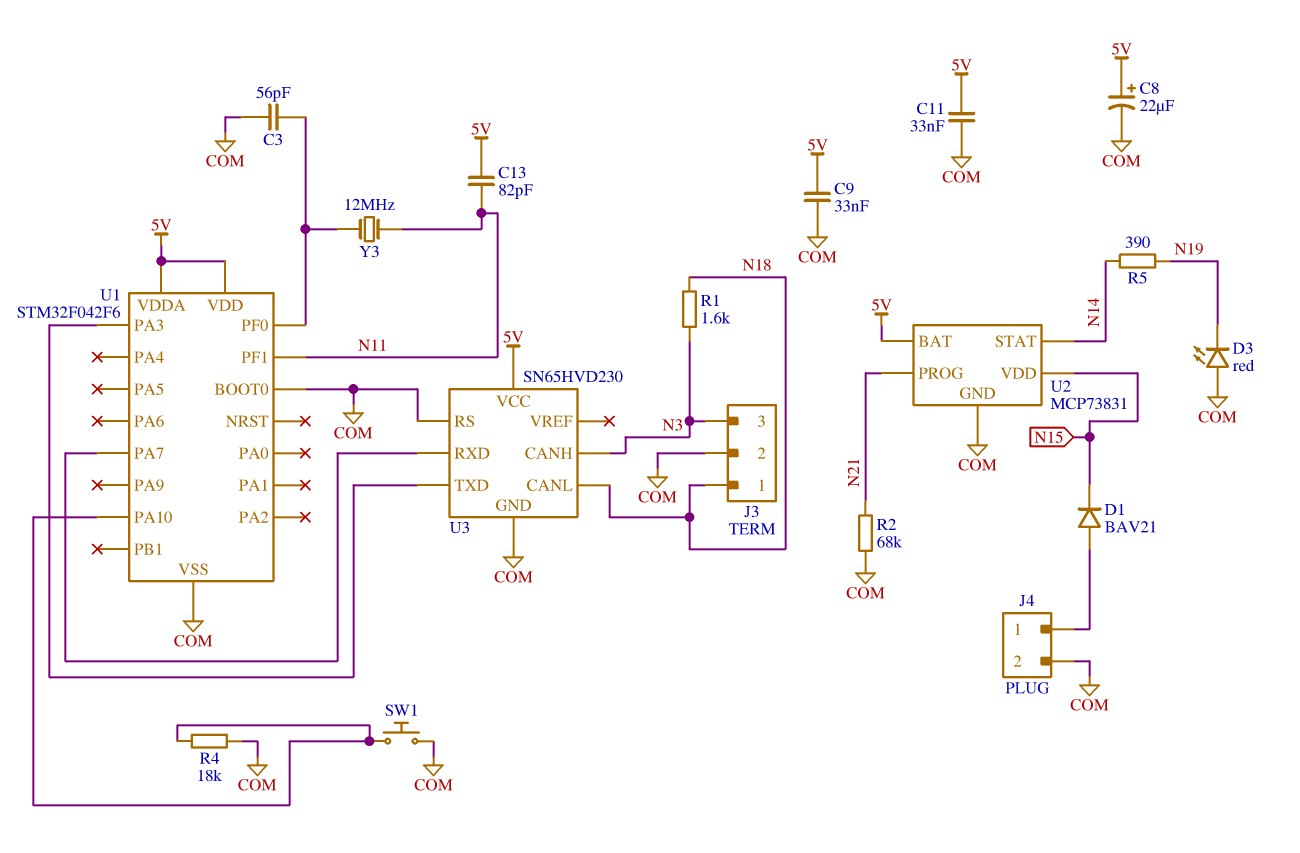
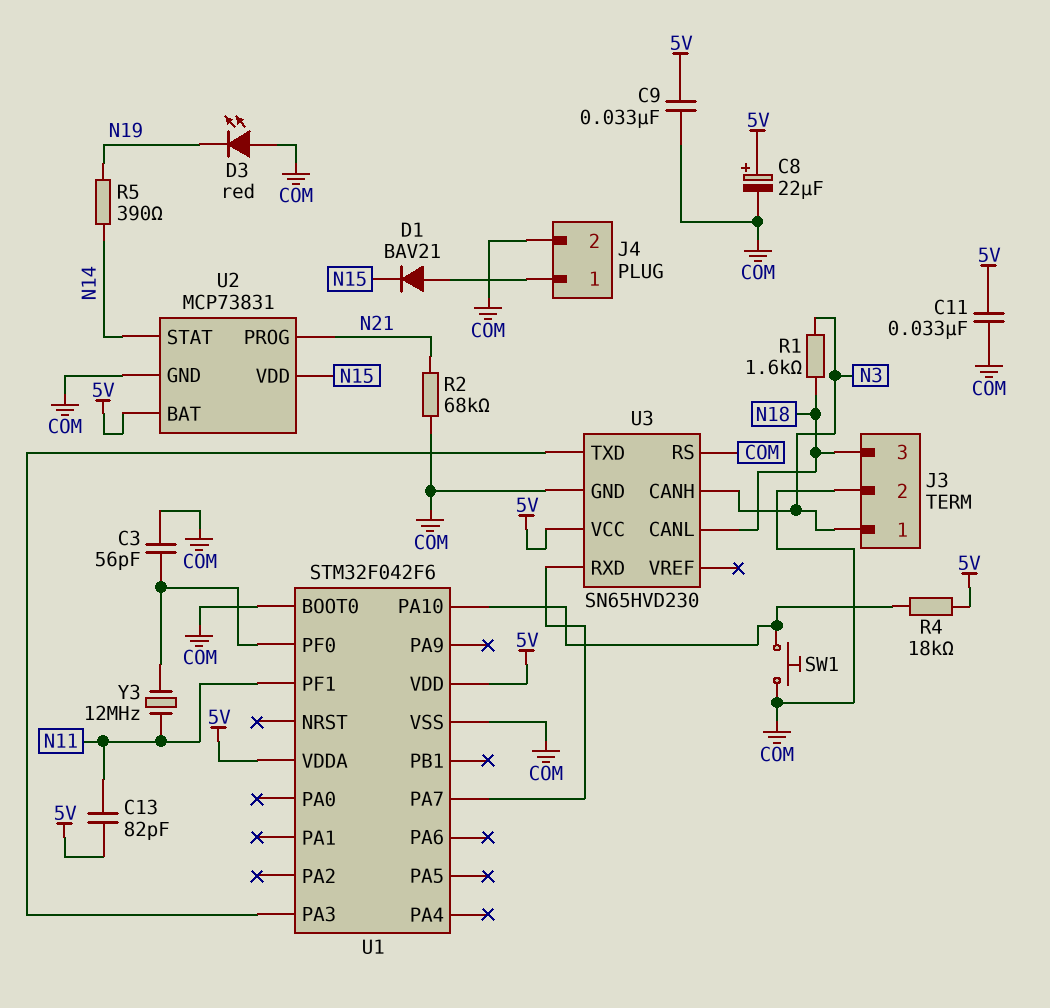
J3 pin 1: N18 -> N3
J3 pin 3: N3 -> N18
R4: 18k (COM, U1/PA10) -> 18k (5V, U1/PA10)

